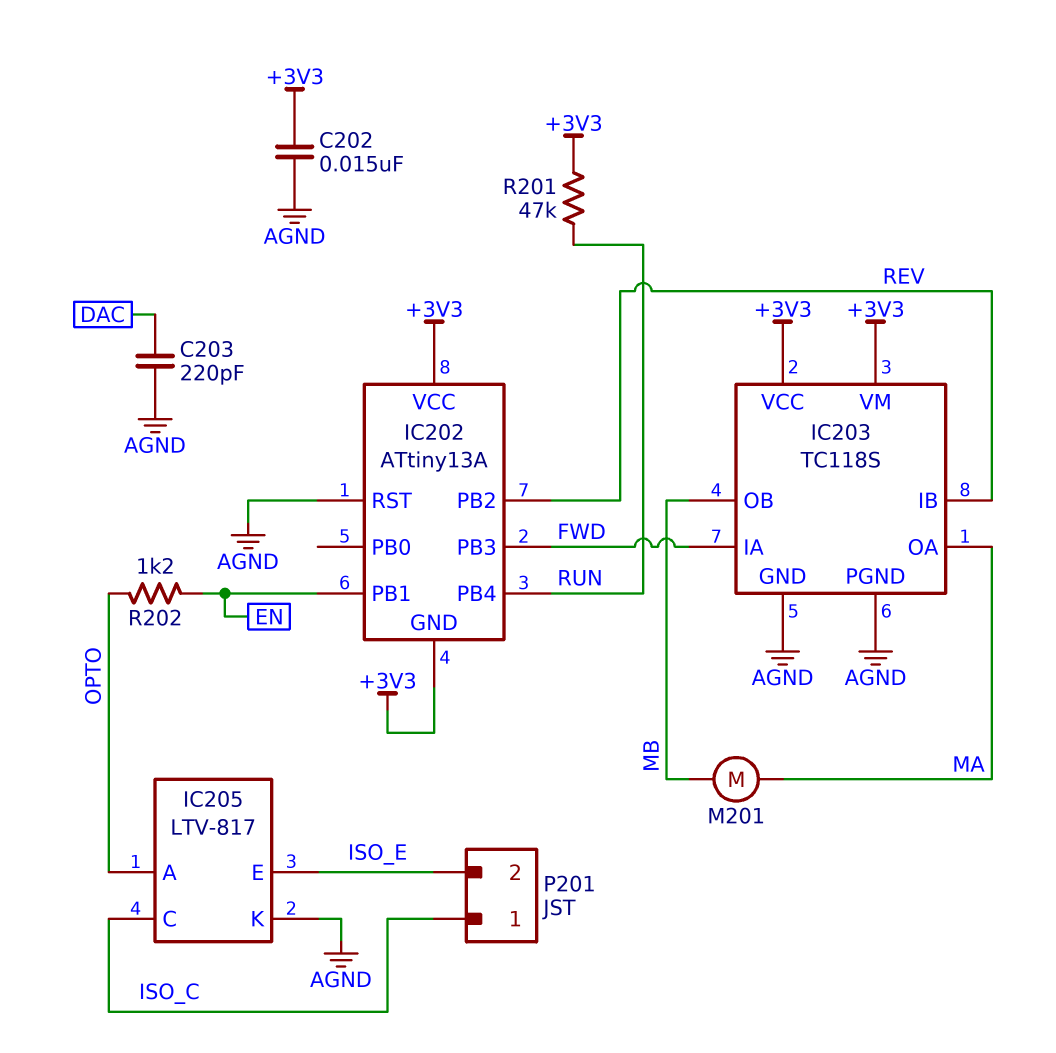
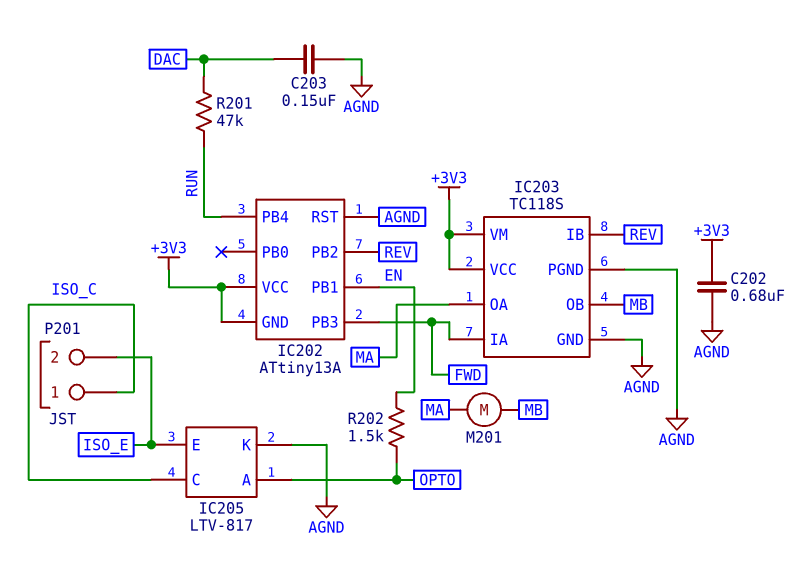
C202: 15nF (+3V3, AGND) -> 680nF (+3V3, AGND)
C203: 220pF (AGND, DAC) -> 150nF (AGND, DAC)
R201: 47k (+3V3, RUN) -> 47k (DAC, RUN)
R202: 1.2k (EN, OPTO) -> 1.5k (EN, OPTO)

